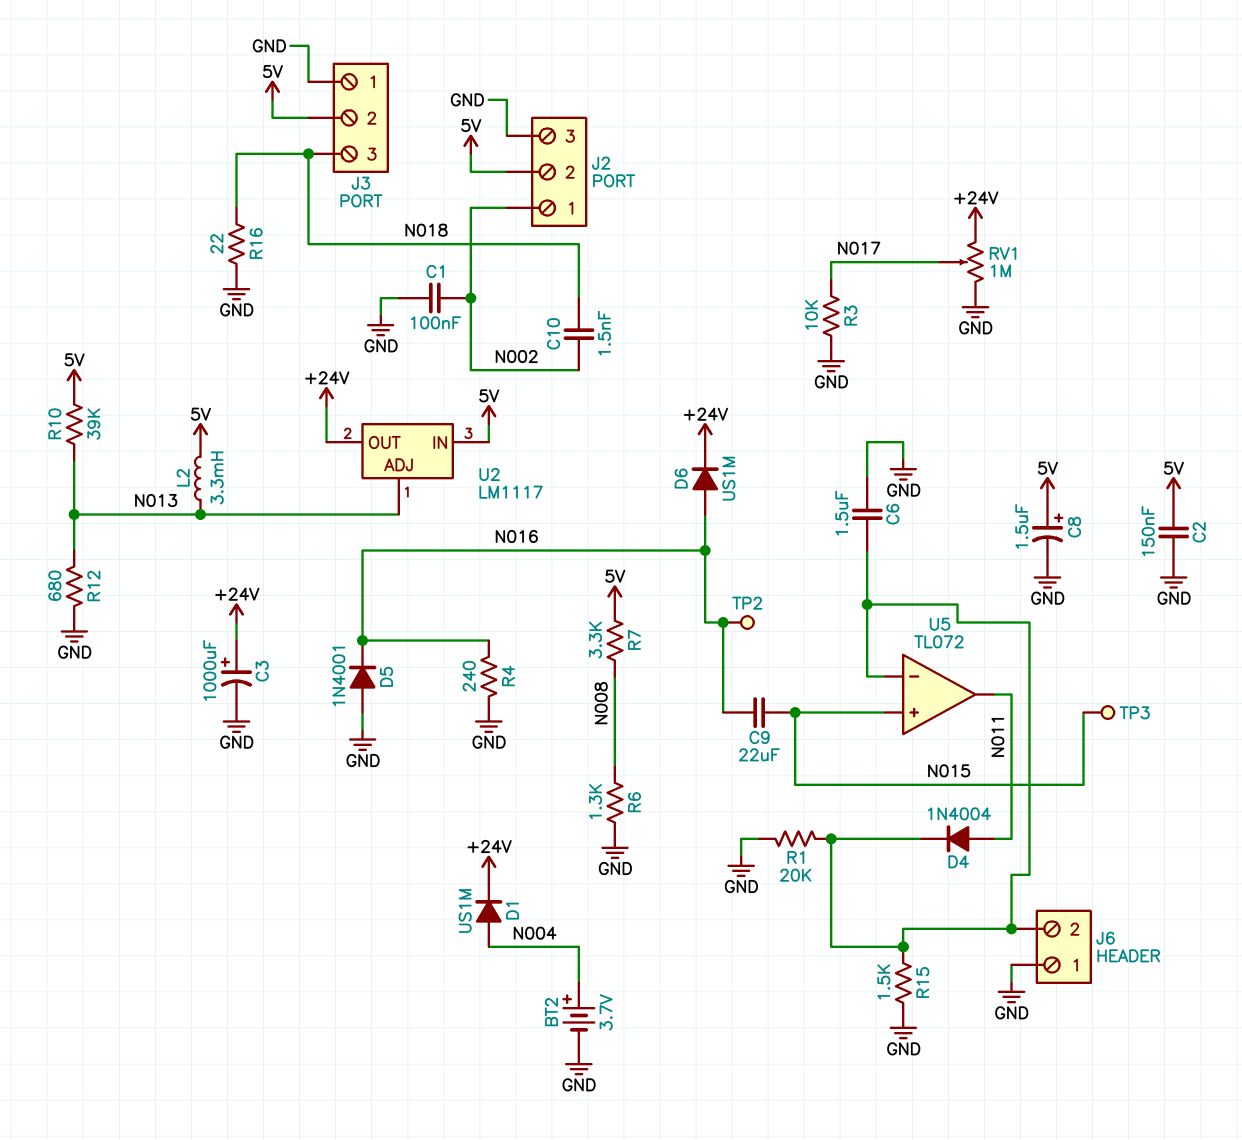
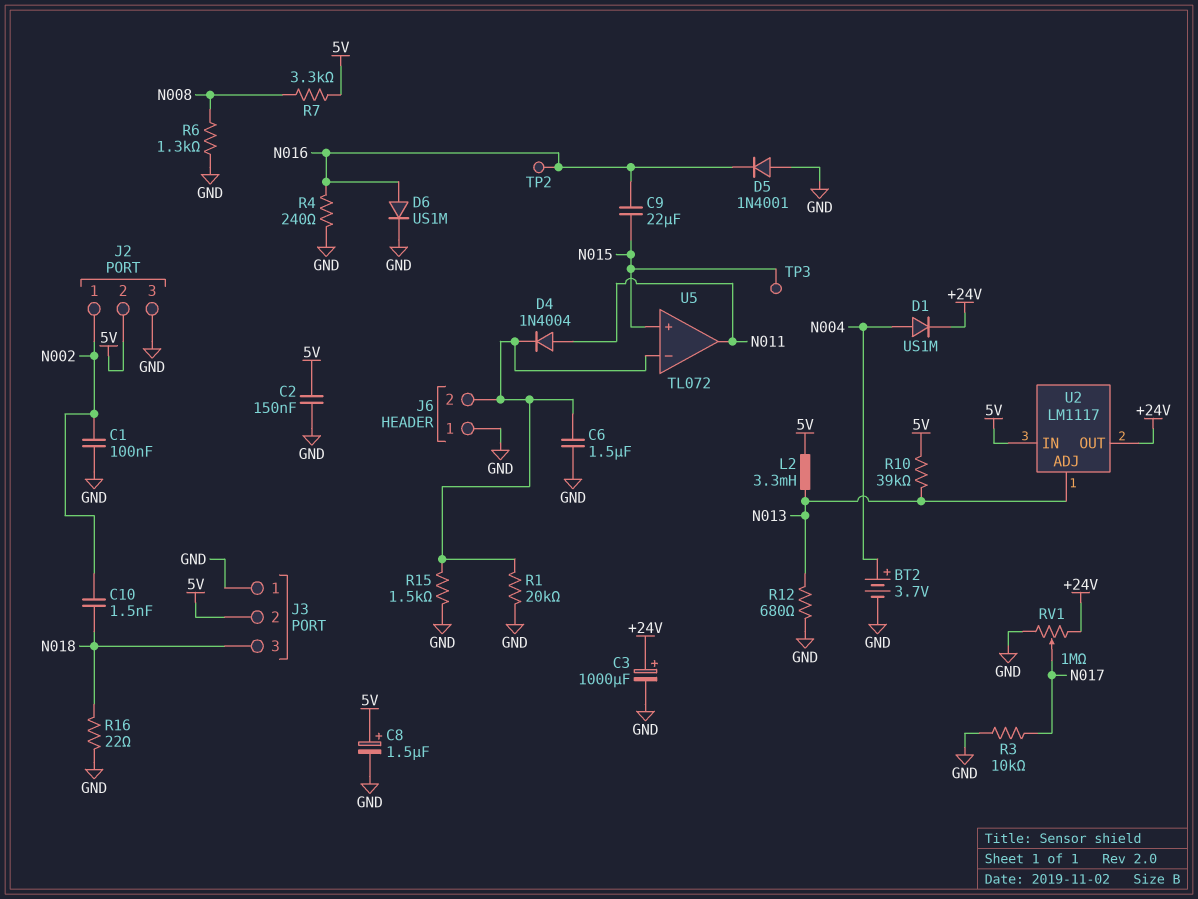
D6: diode US1M (A N016, K +24V) -> diode US1M (A N016, K GND)

